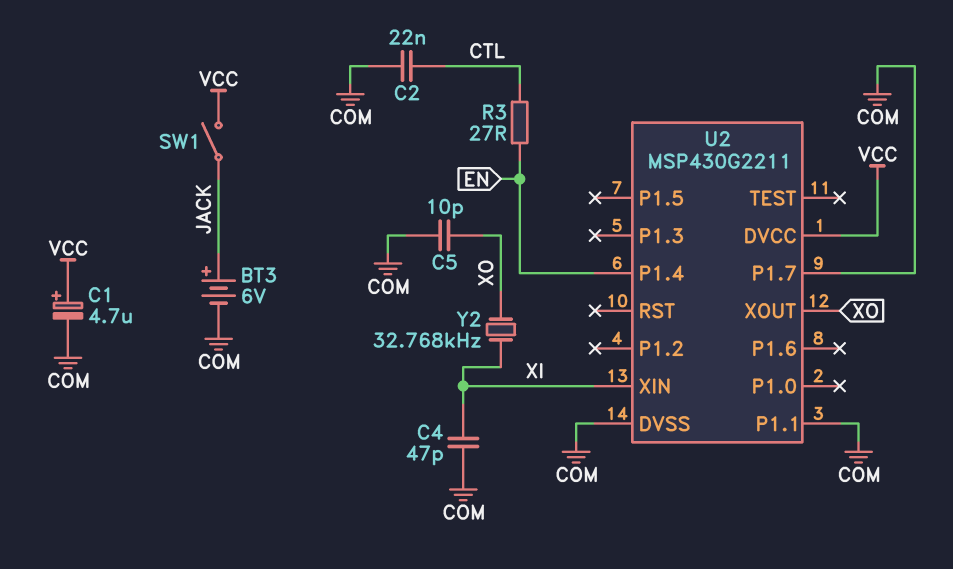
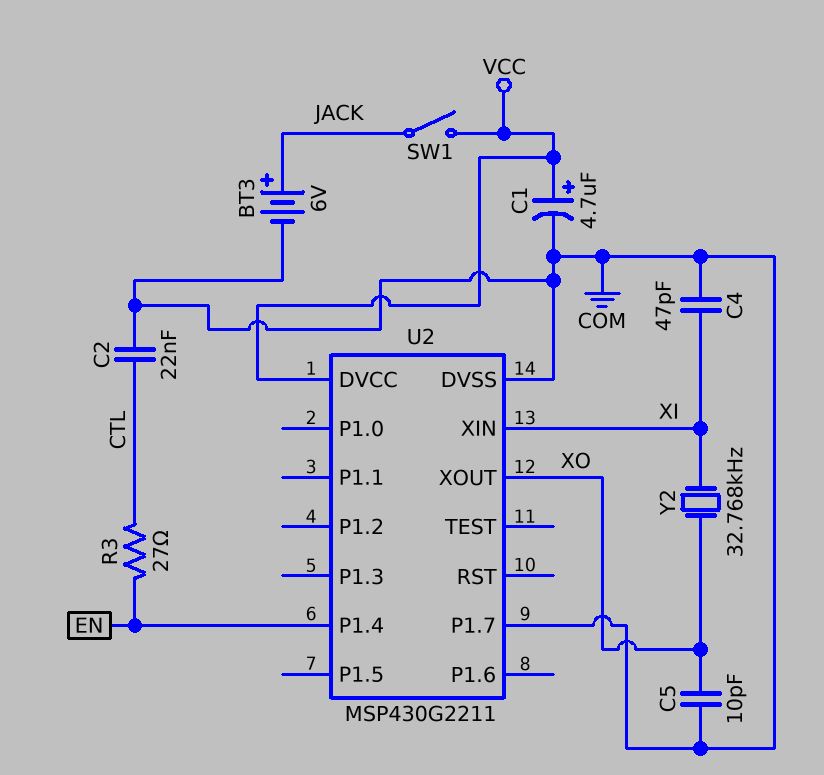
U2 pin P1.1: COM -> none

